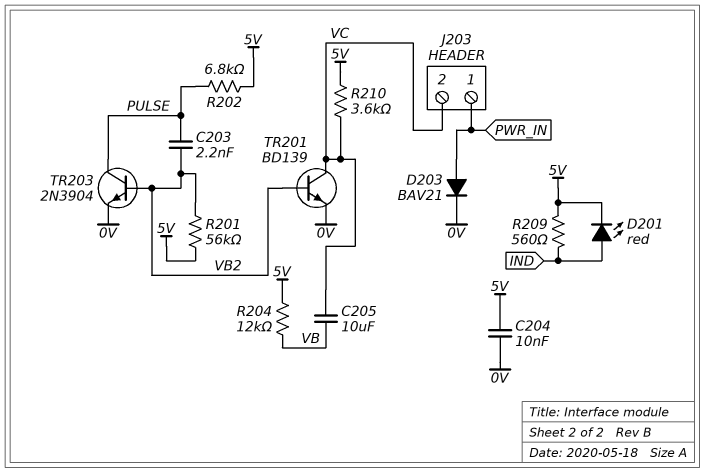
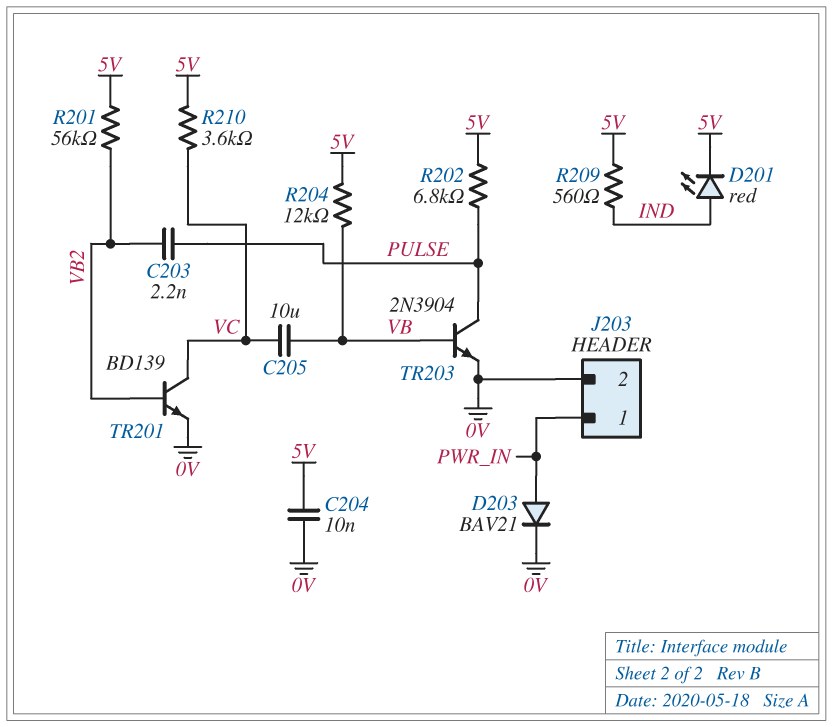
J203 pin 2: VC -> 0V
TR203: NPN 2N3904 (B VB2, C PULSE, E 0V) -> NPN 2N3904 (B VB, C PULSE, E 0V)

